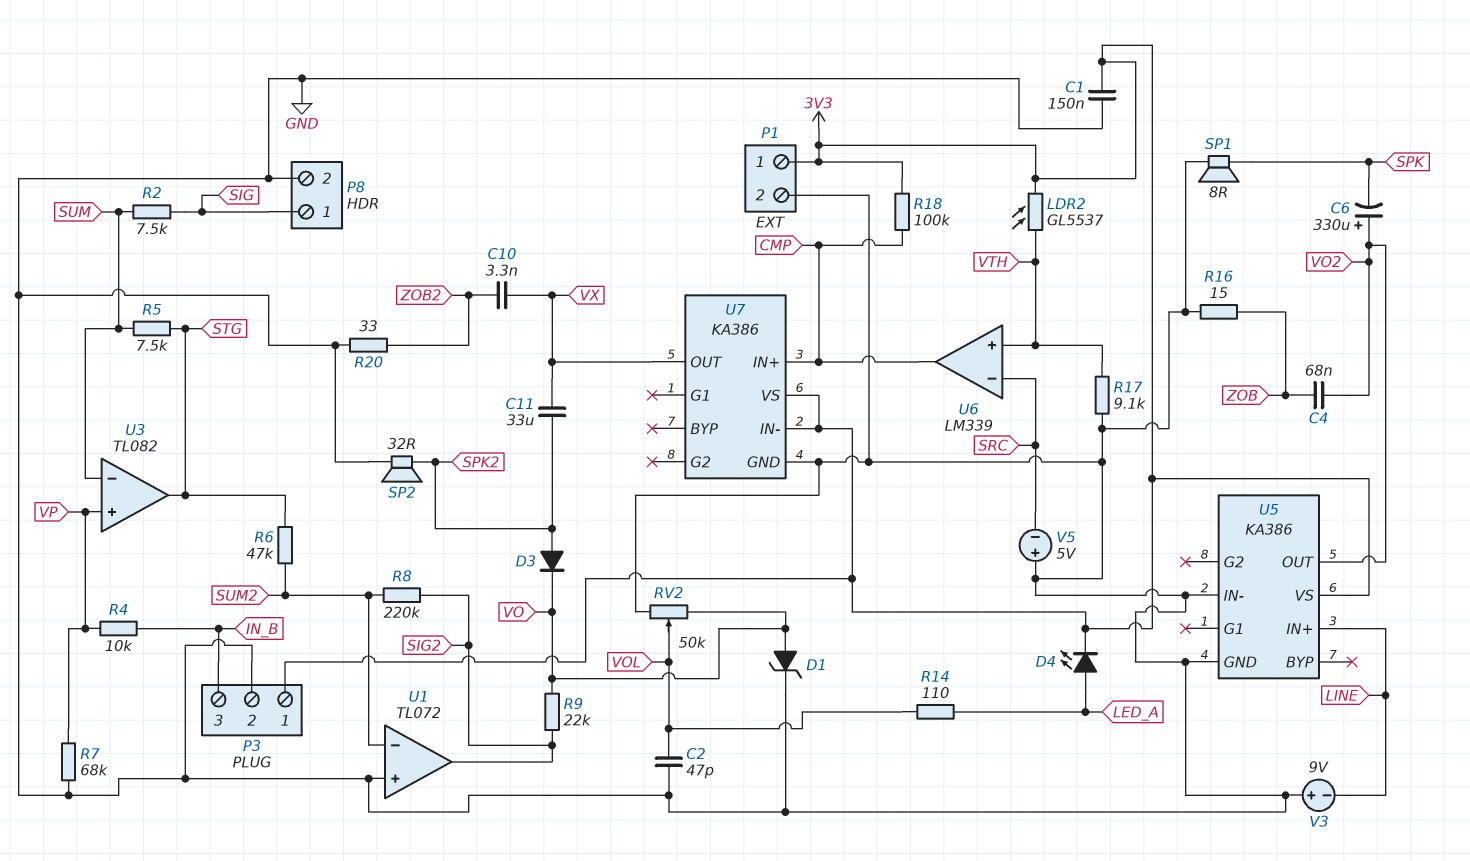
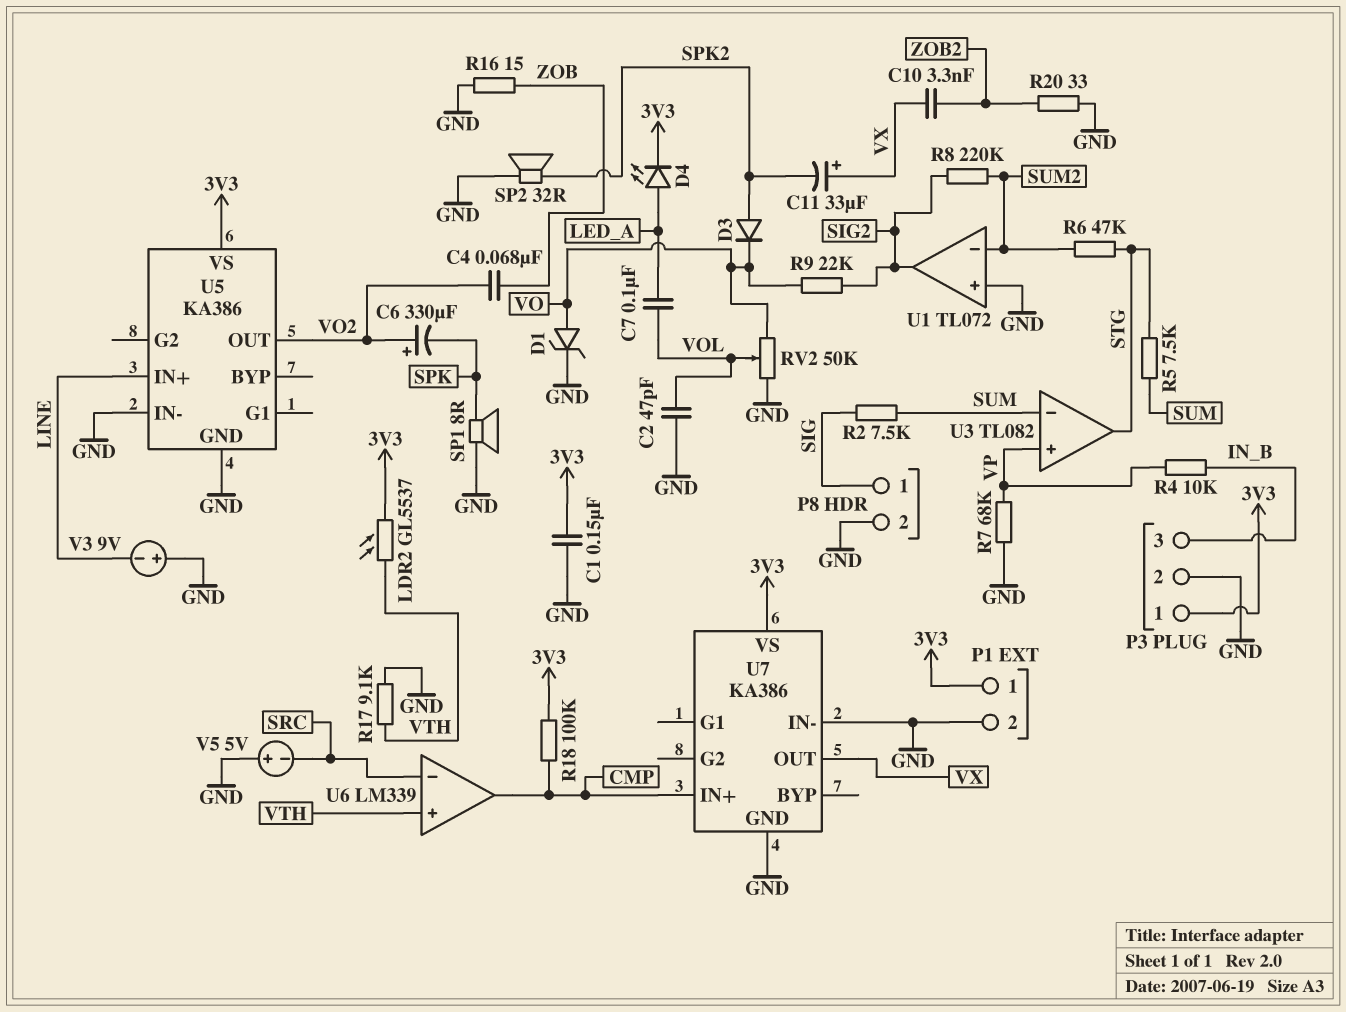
C7: none -> 100nF (LED_A, VOL)
C11: 33uF (SPK2, VX) -> 33uF (plus VX, minus SPK2)
R14: 110 (LED_A, VOL) -> none
U7 pin IN-: 3V3 -> GND

